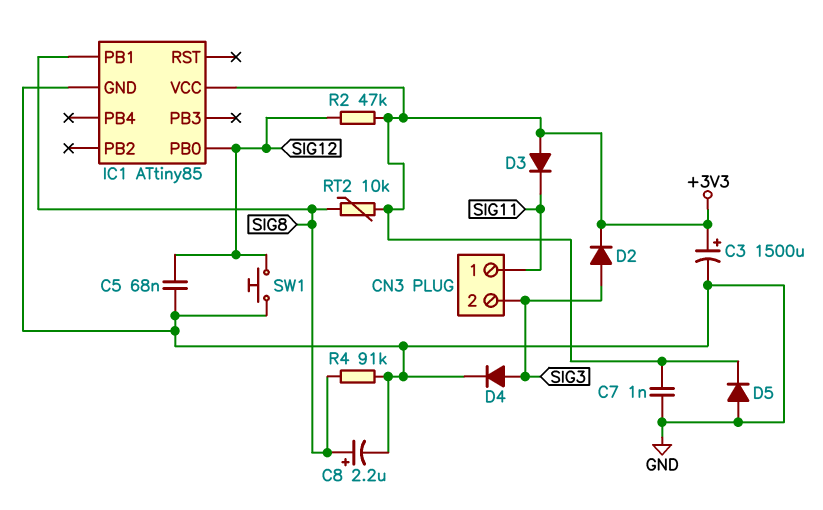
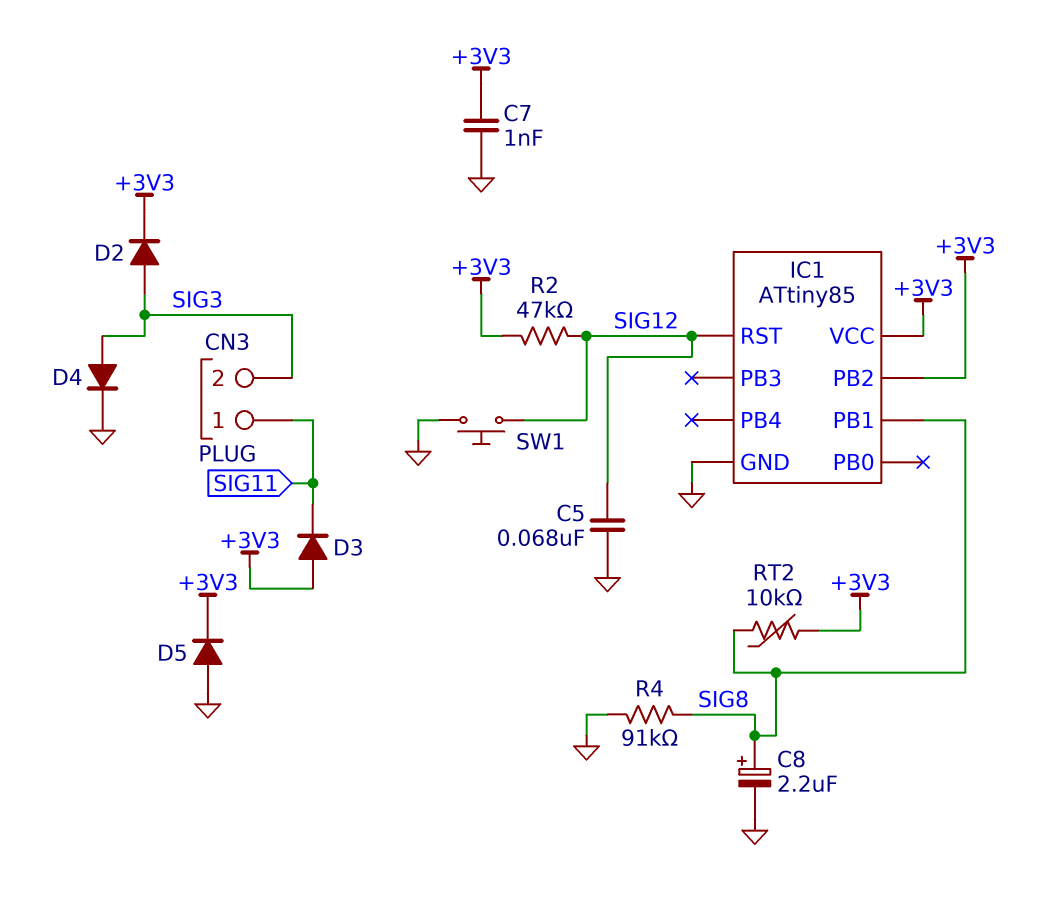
C3: 1500uF (plus +3V3, minus GND) -> none
IC1 pin PB0: SIG12 -> none
IC1 pin PB2: none -> +3V3
IC1 pin RST: none -> SIG12

